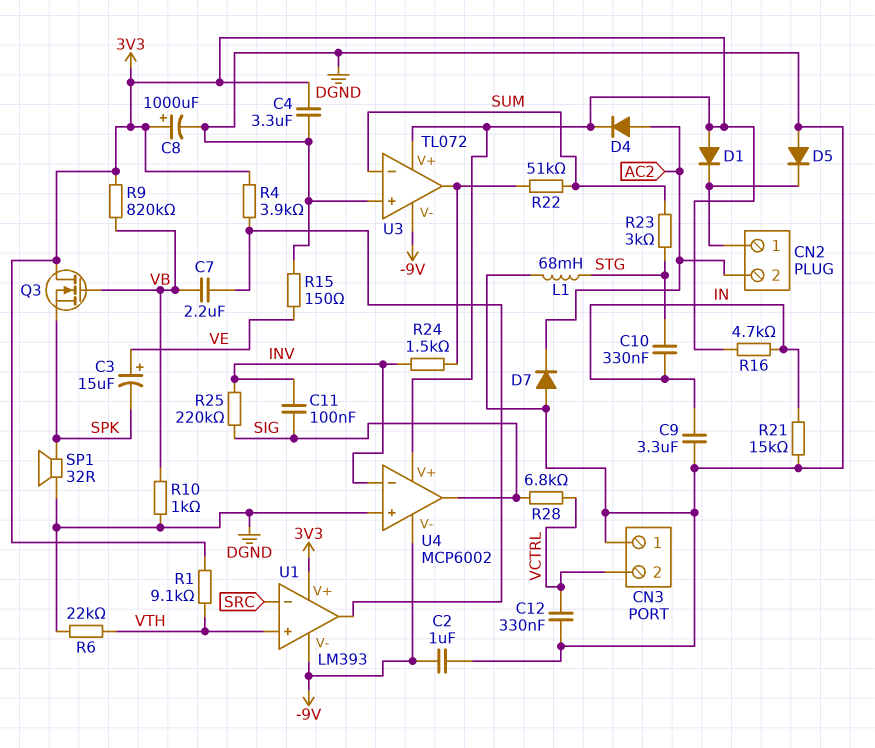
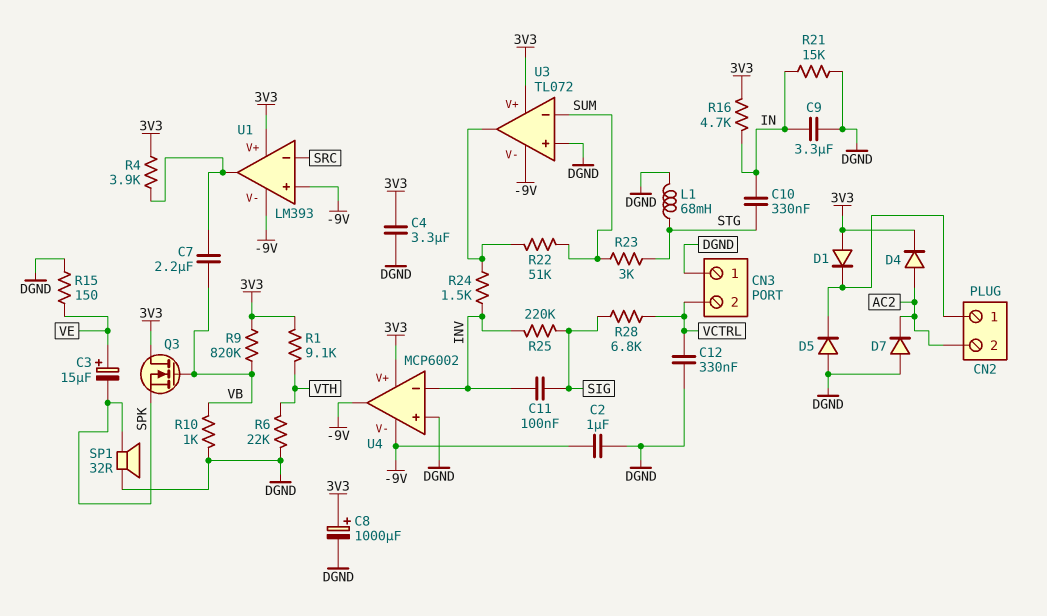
U1 pin in+: VTH -> -9V
U4 pin out: SIG -> -9V

